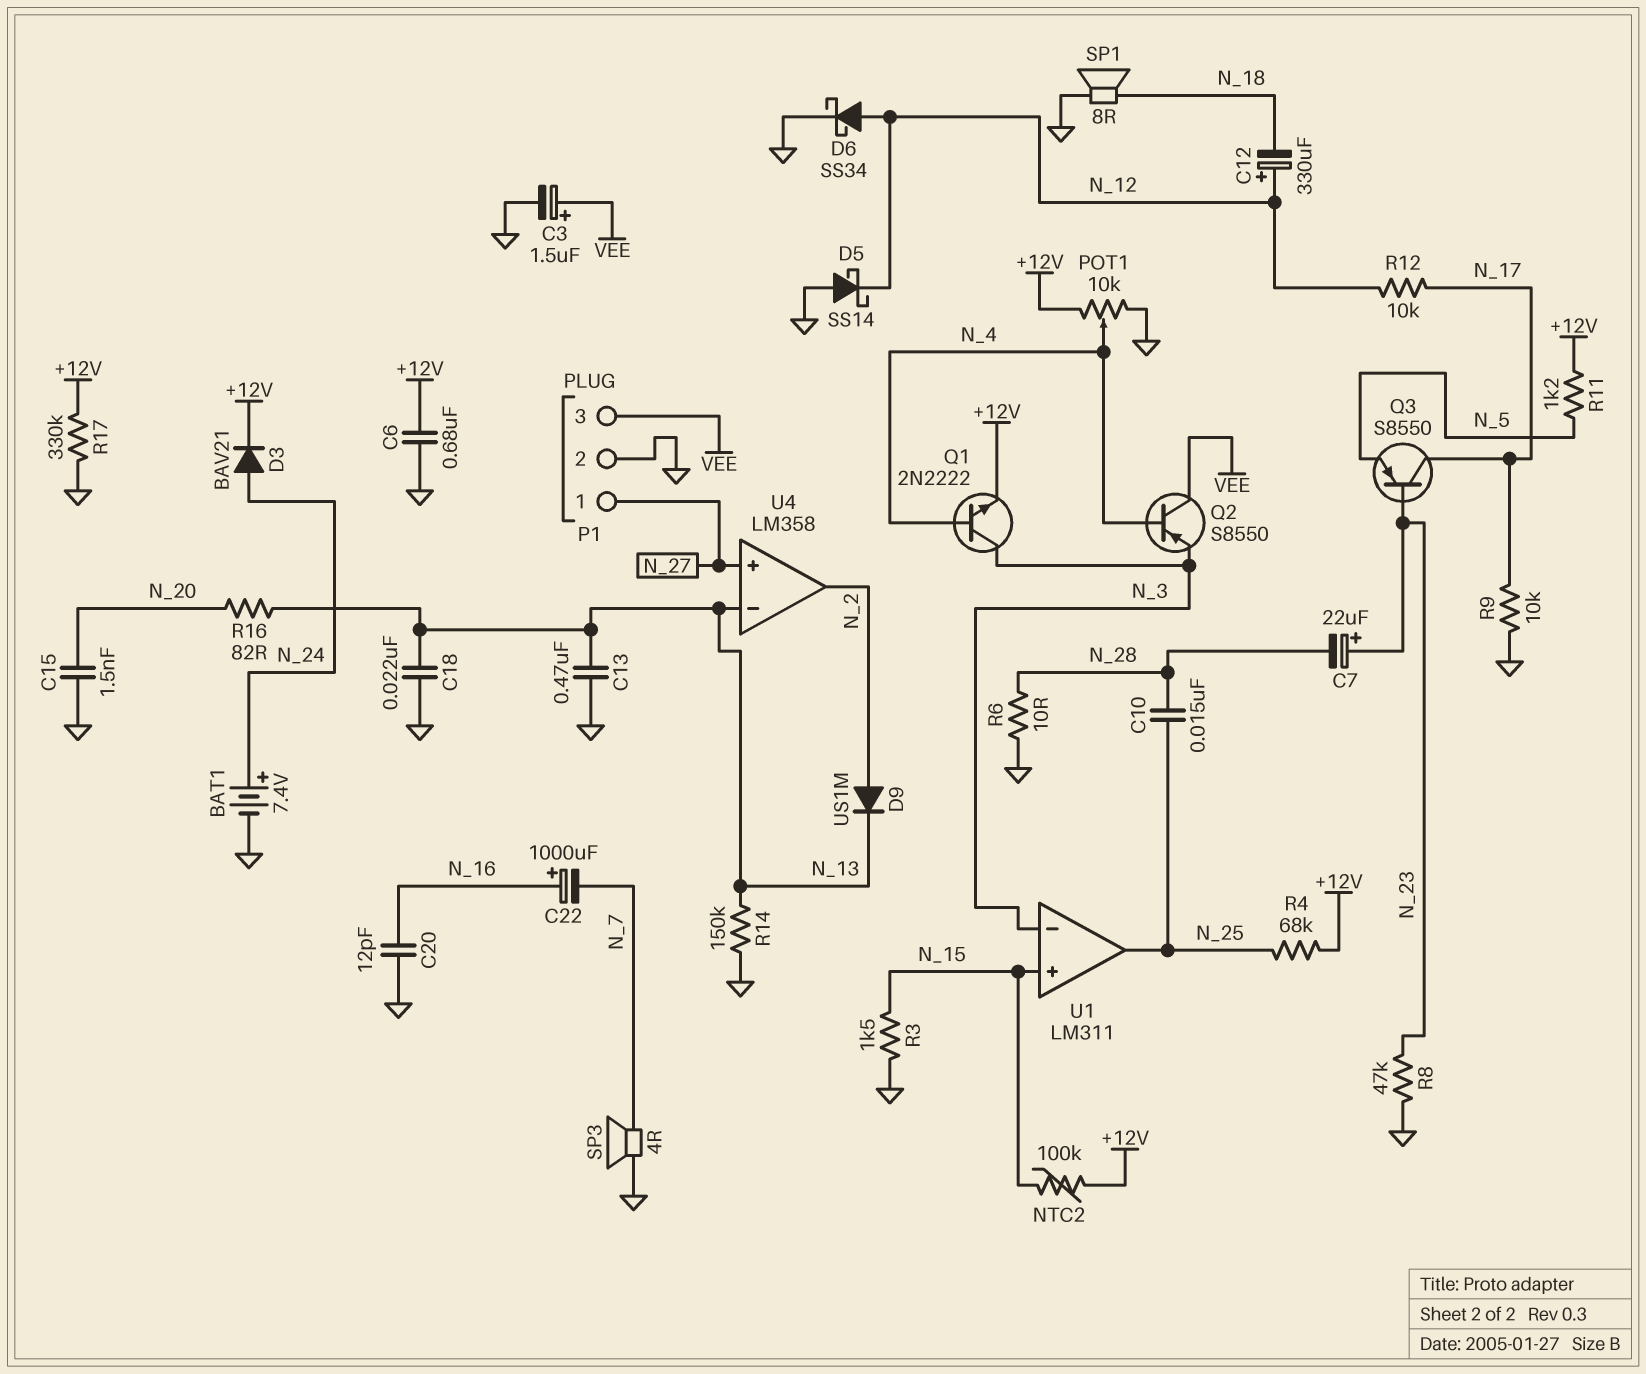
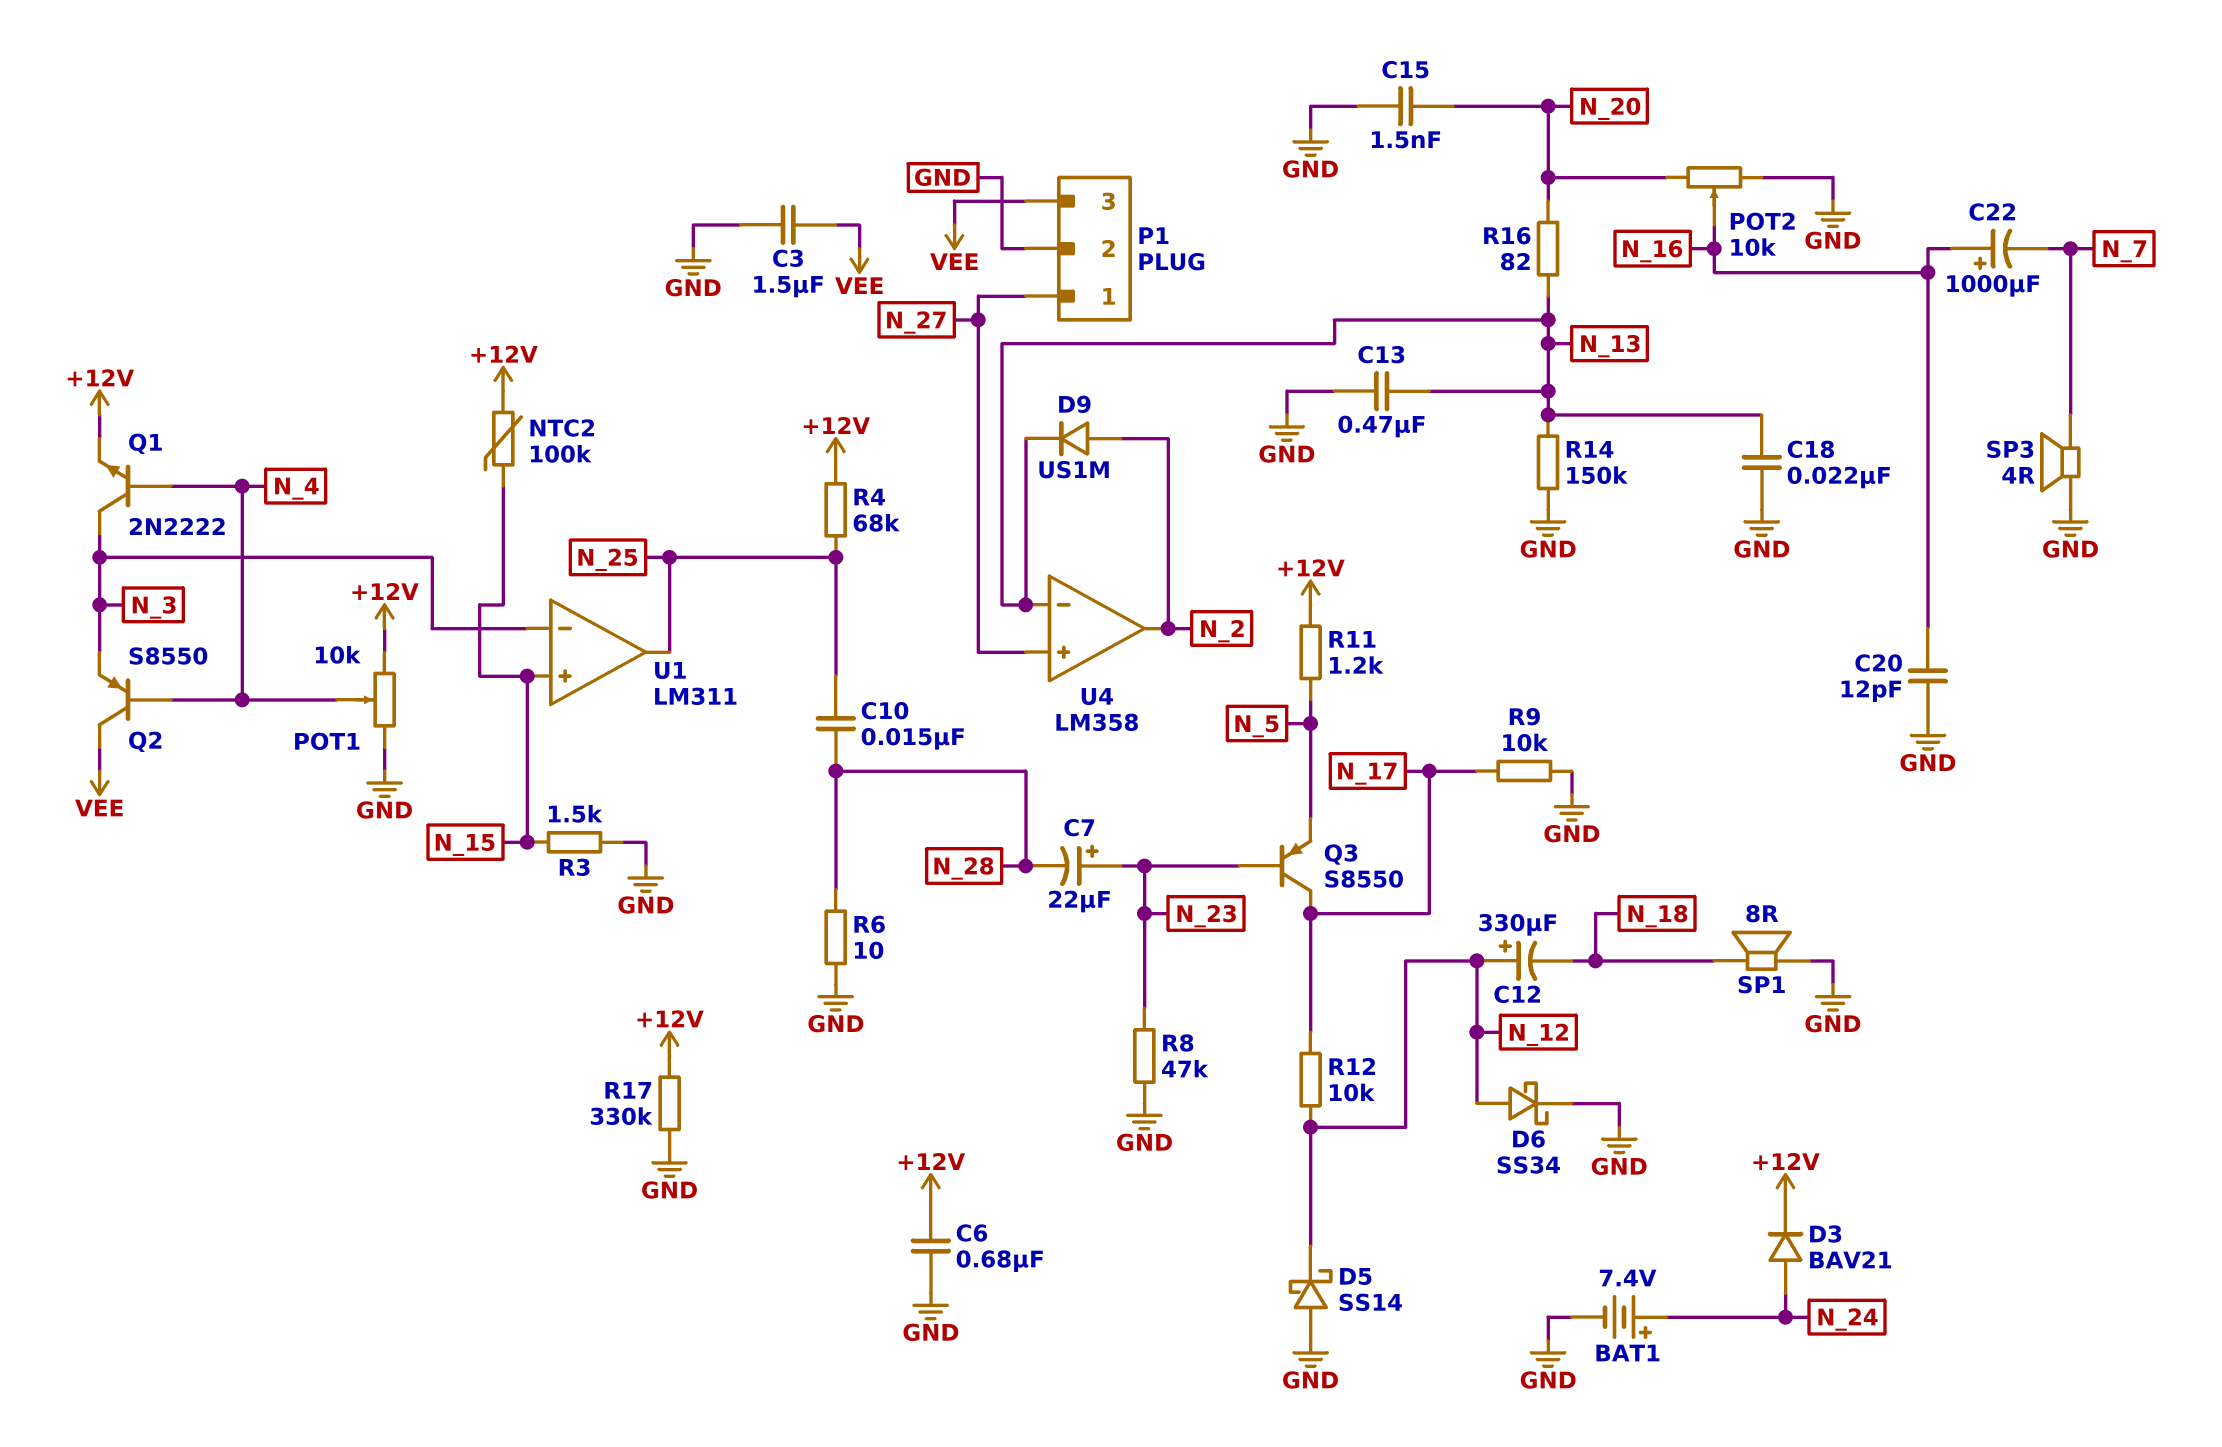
C3: 1.5uF (plus VEE, minus GND) -> 1.5uF (GND, VEE)
POT2: none -> 10k (GND, N_20, wiper N_16)

